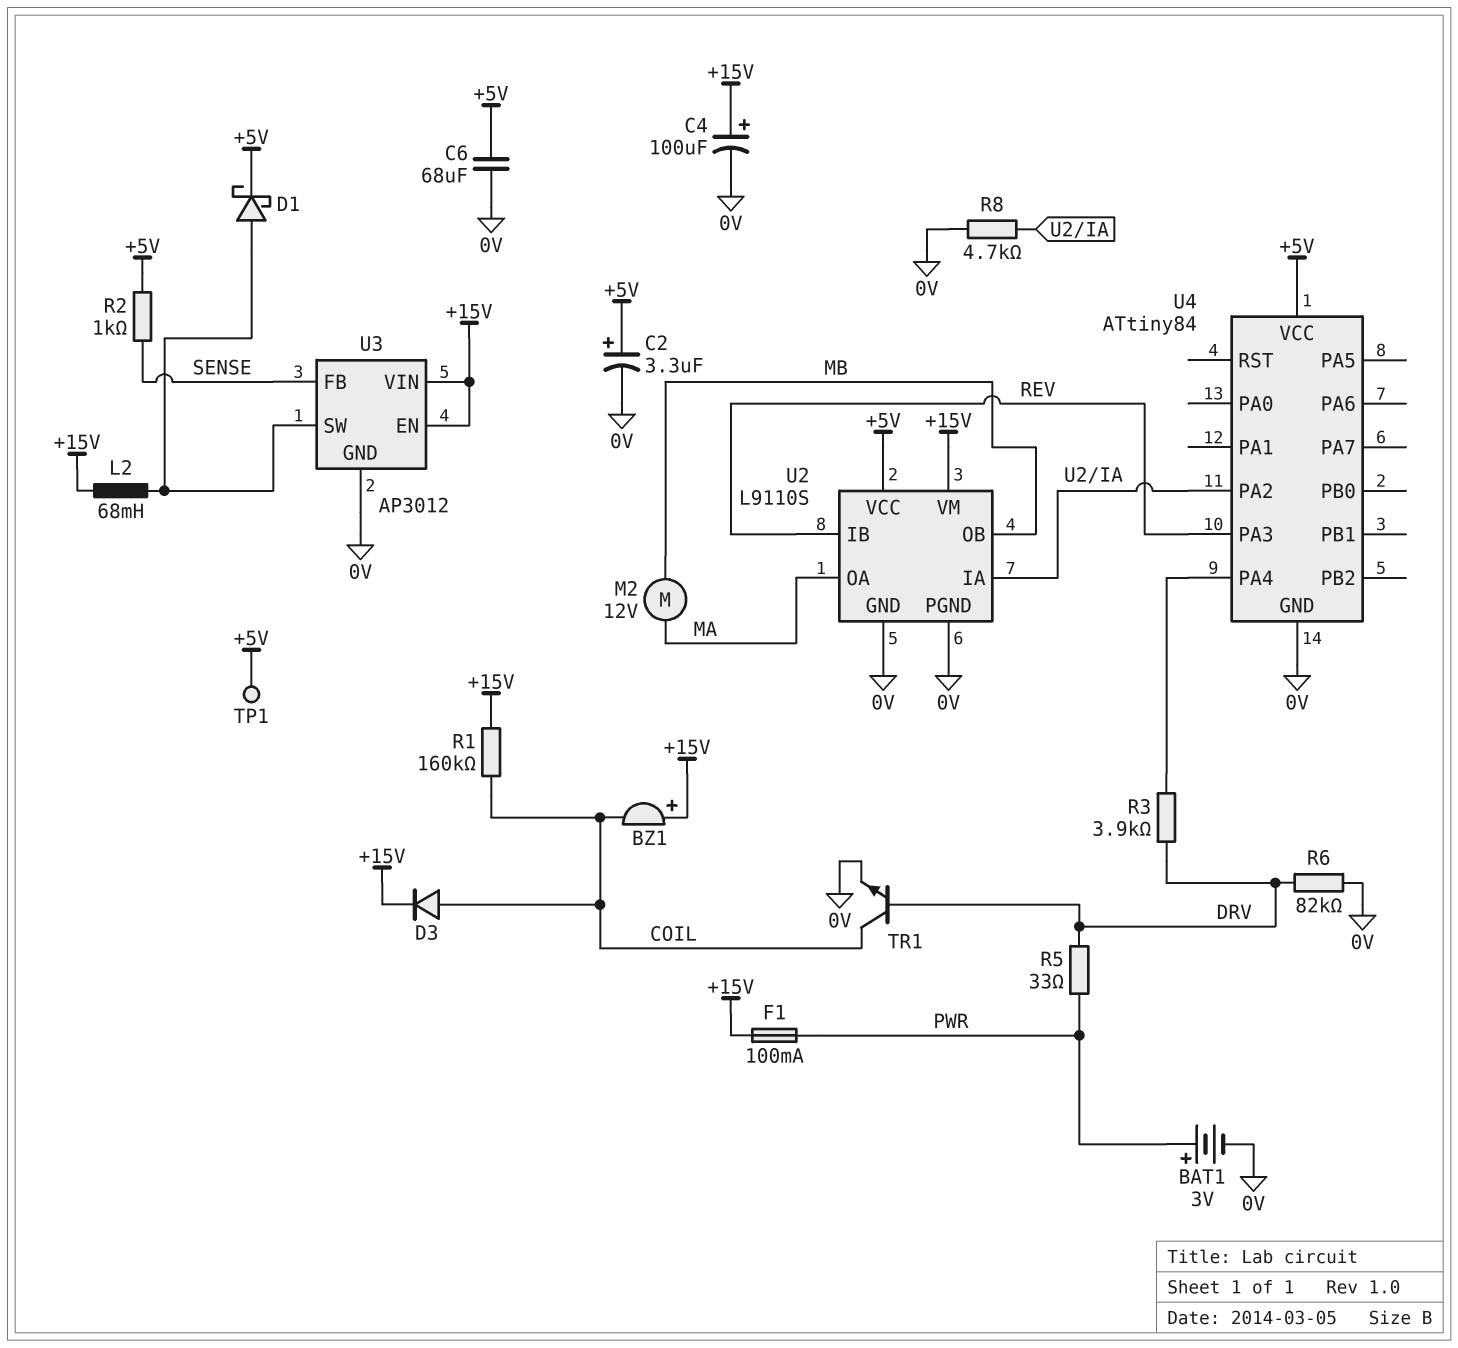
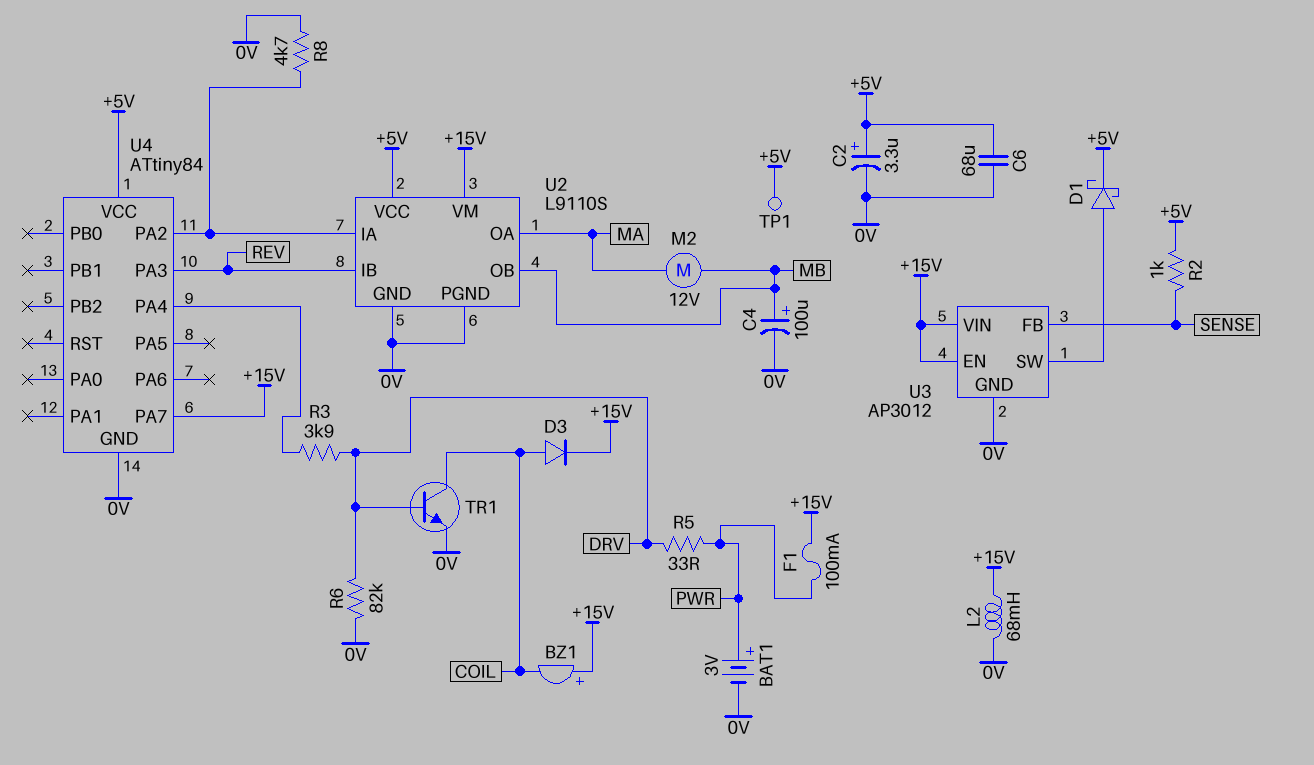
C4: 100uF (plus +15V, minus 0V) -> 100uF (plus MB, minus 0V)
L2: 68mH (+15V, U3/SW) -> 68mH (+15V, 0V)
R1: 160k (+15V, COIL) -> none
U4 pin PA7: none -> +15V

